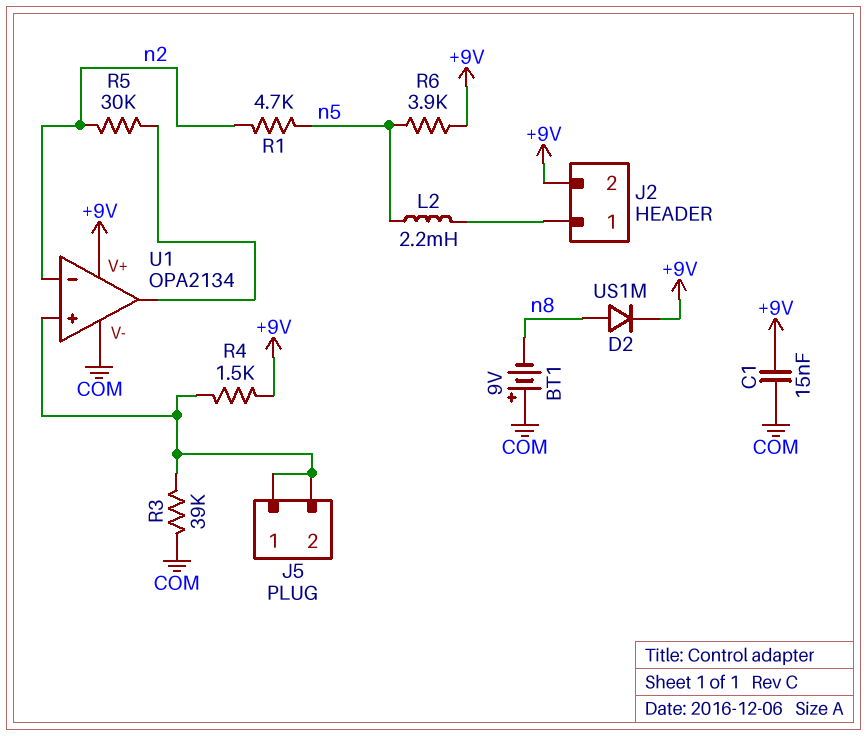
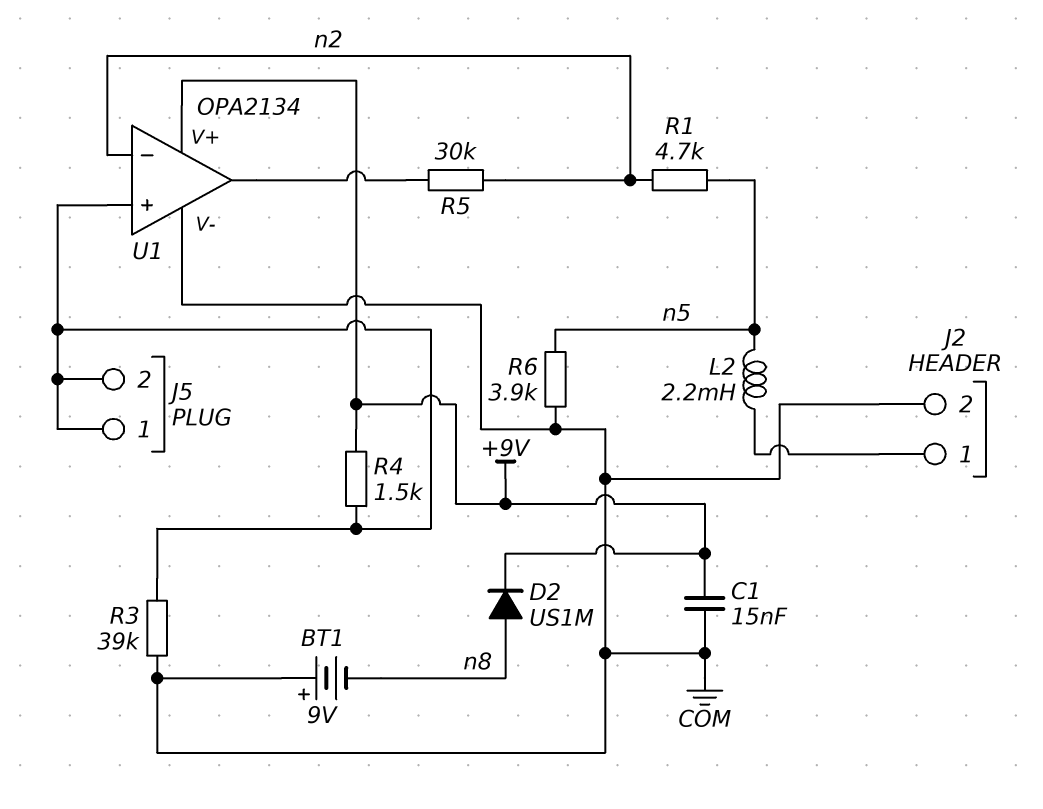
J2 pin 2: +9V -> COM
R6: 3.9k (+9V, n5) -> 3.9k (COM, n5)

